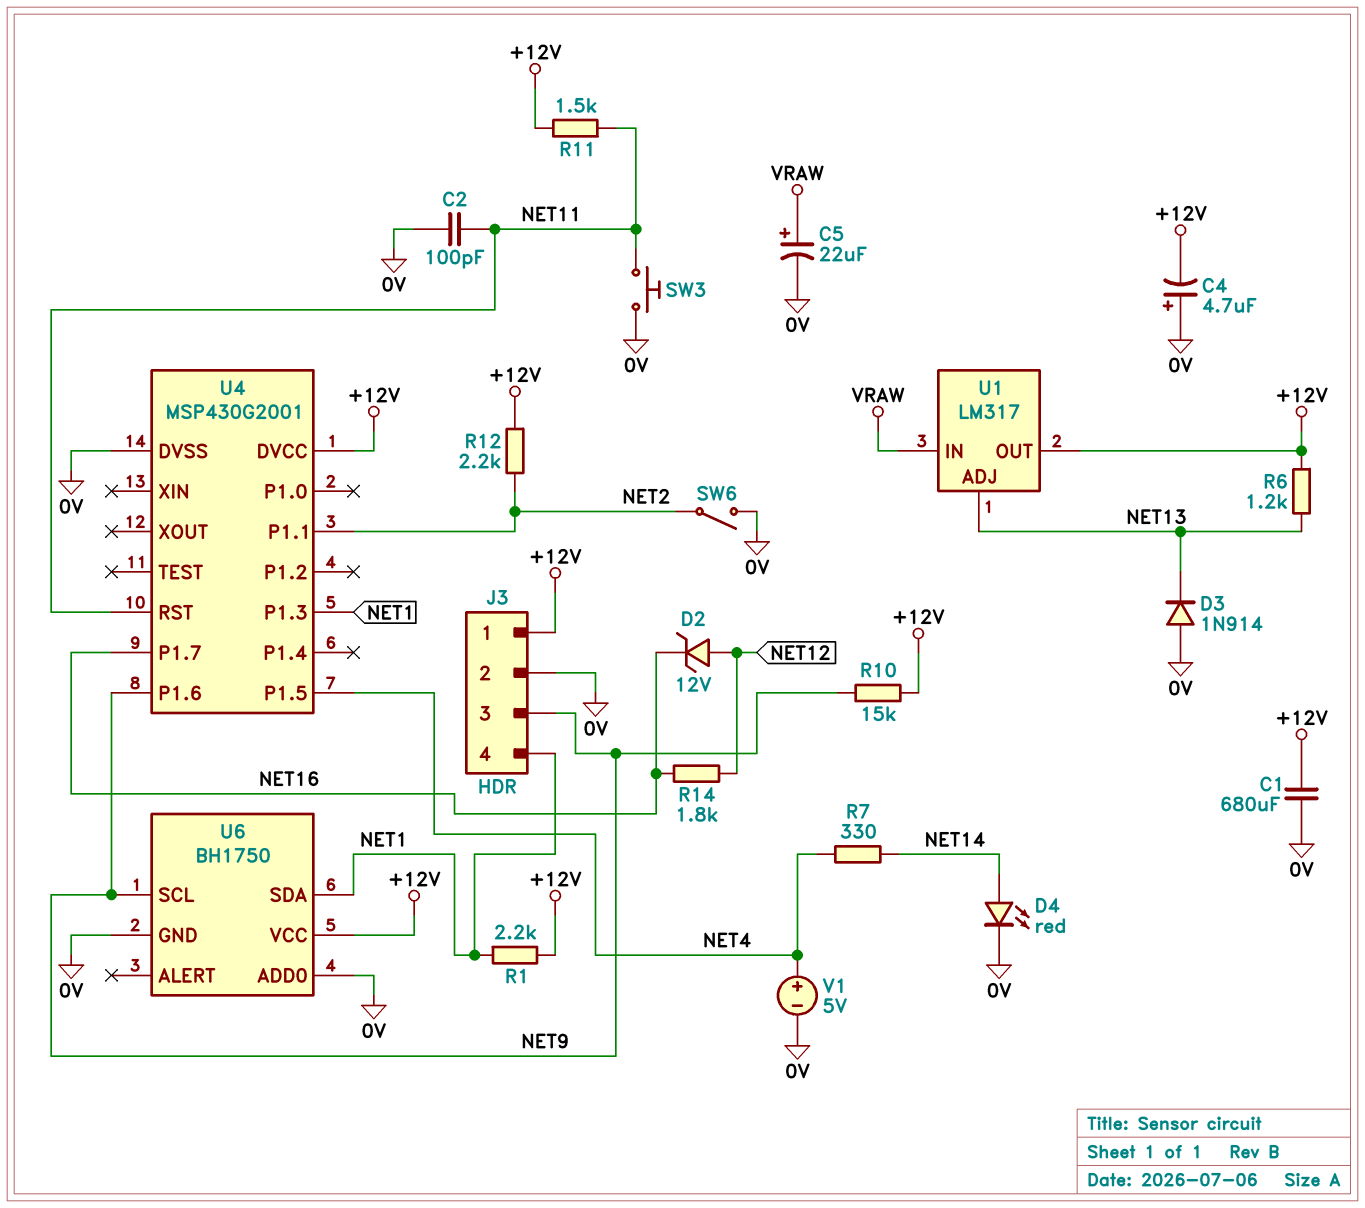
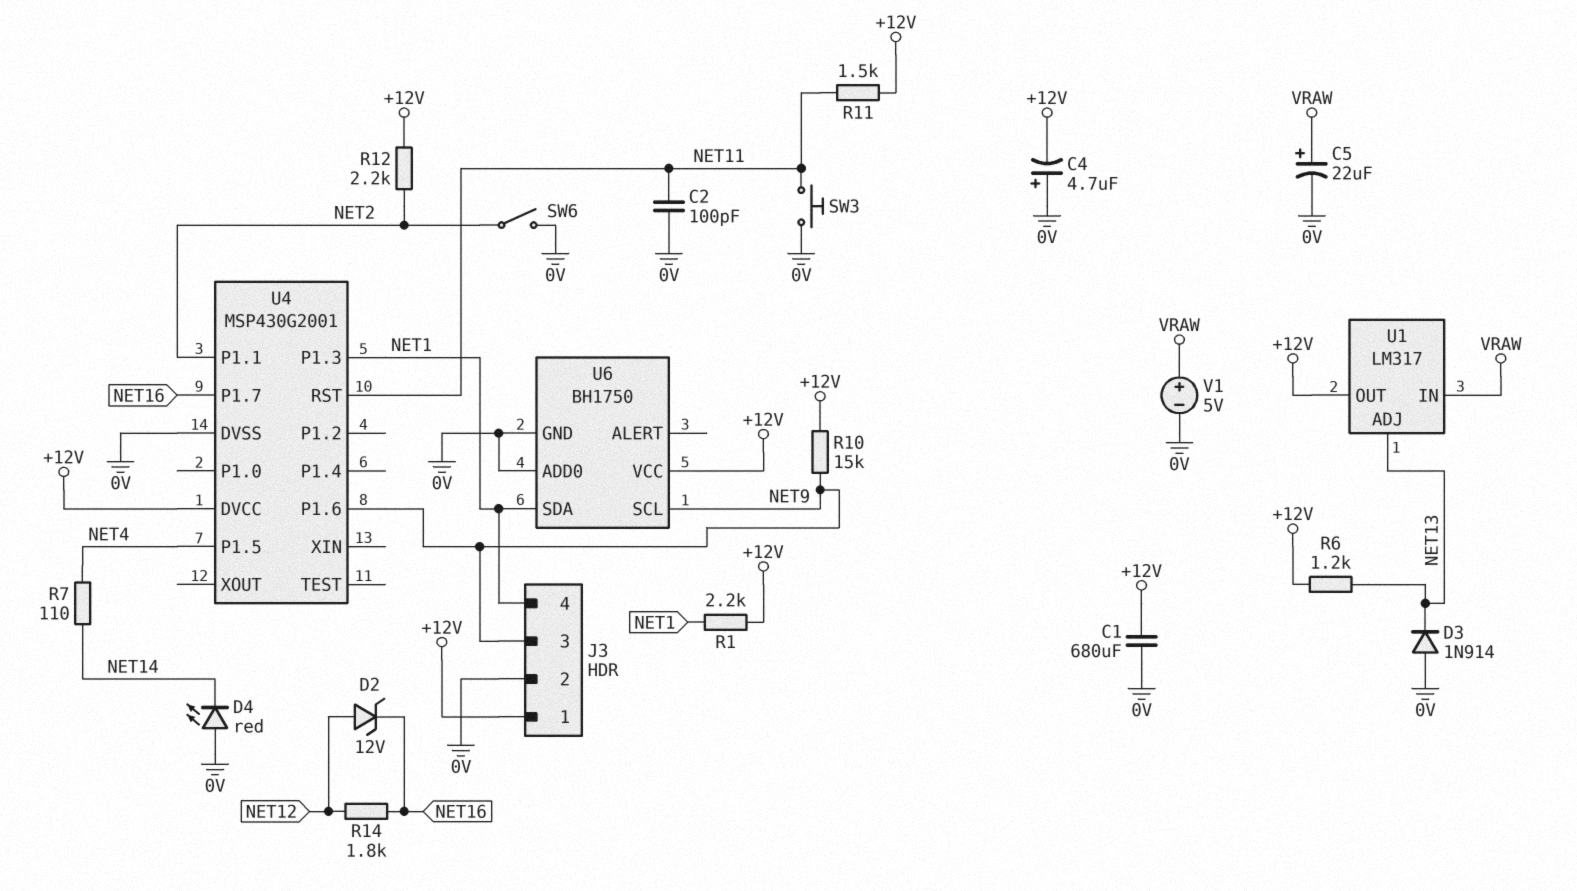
D4: LED red (A NET14, K 0V) -> LED red (A 0V, K NET14)
R7: 330 (NET4, NET14) -> 110 (NET4, NET14)
V1: 5V (plus NET4, minus 0V) -> 5V (plus VRAW, minus 0V)

